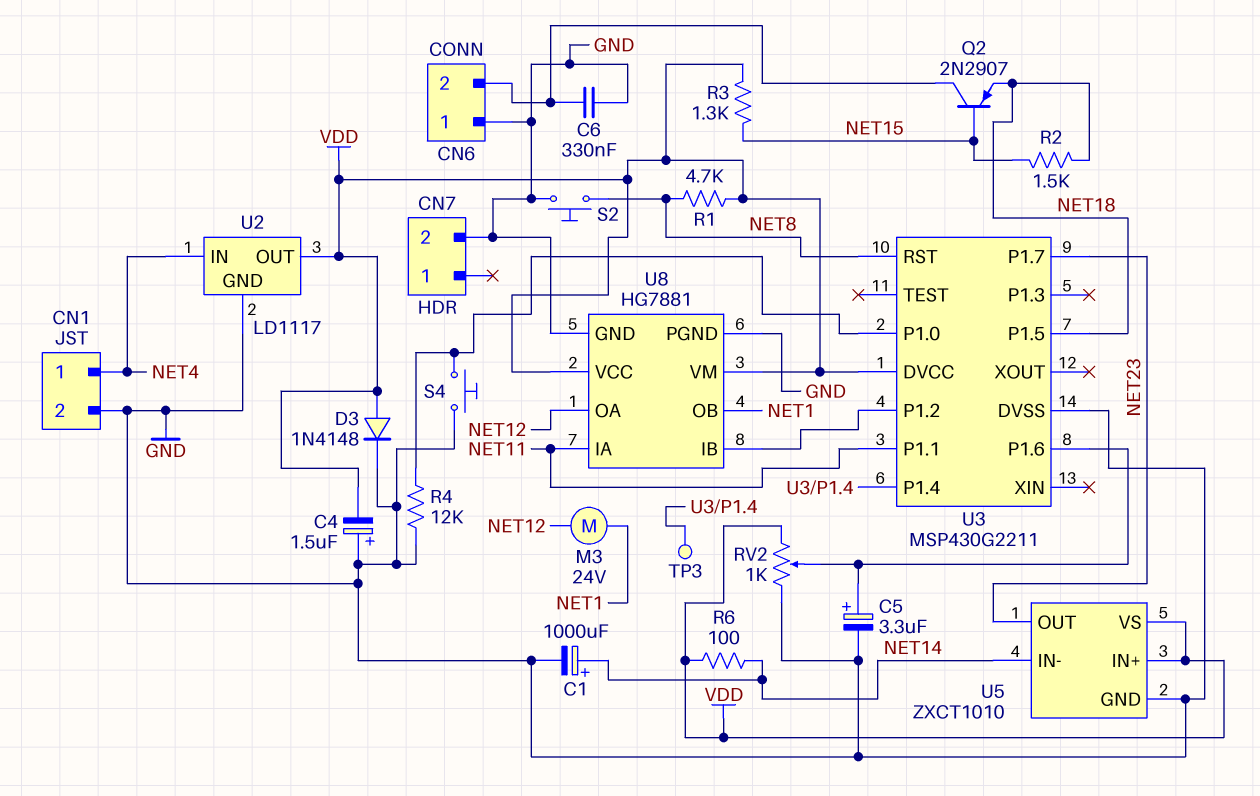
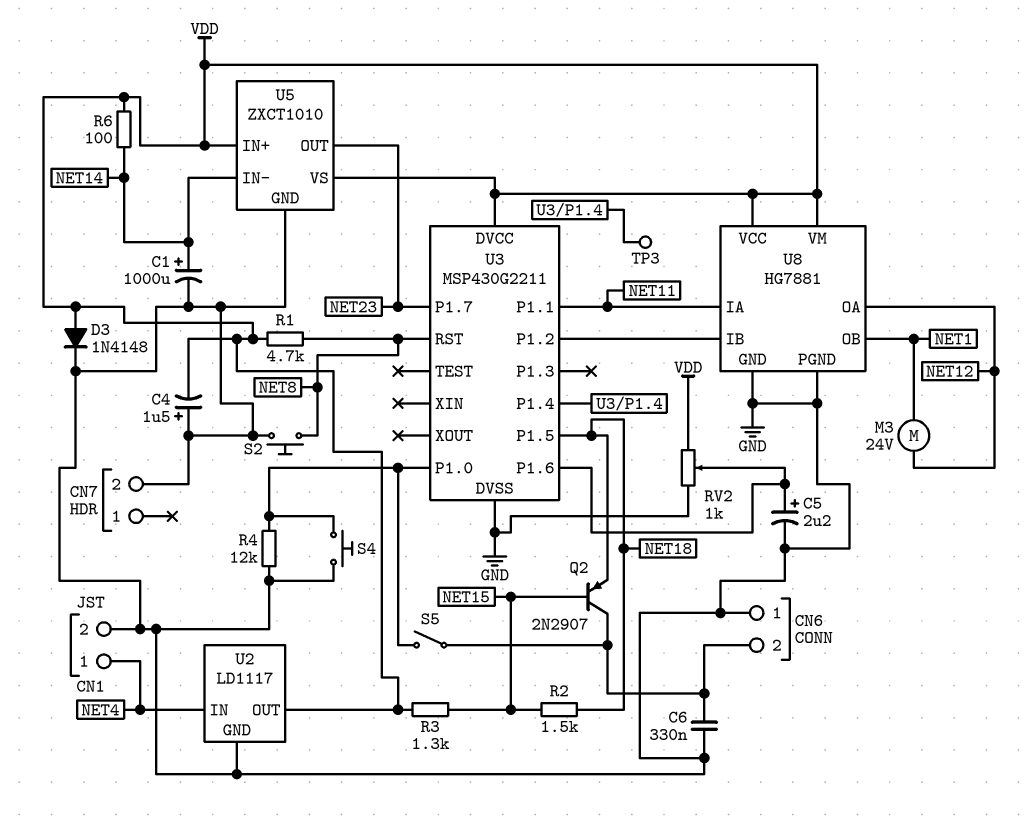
C5: 3.3uF (plus U3/P1.6, minus GND) -> 2.2uF (plus U3/P1.6, minus GND)
S5: none -> switch (CN6/2, U3/P1.0)

